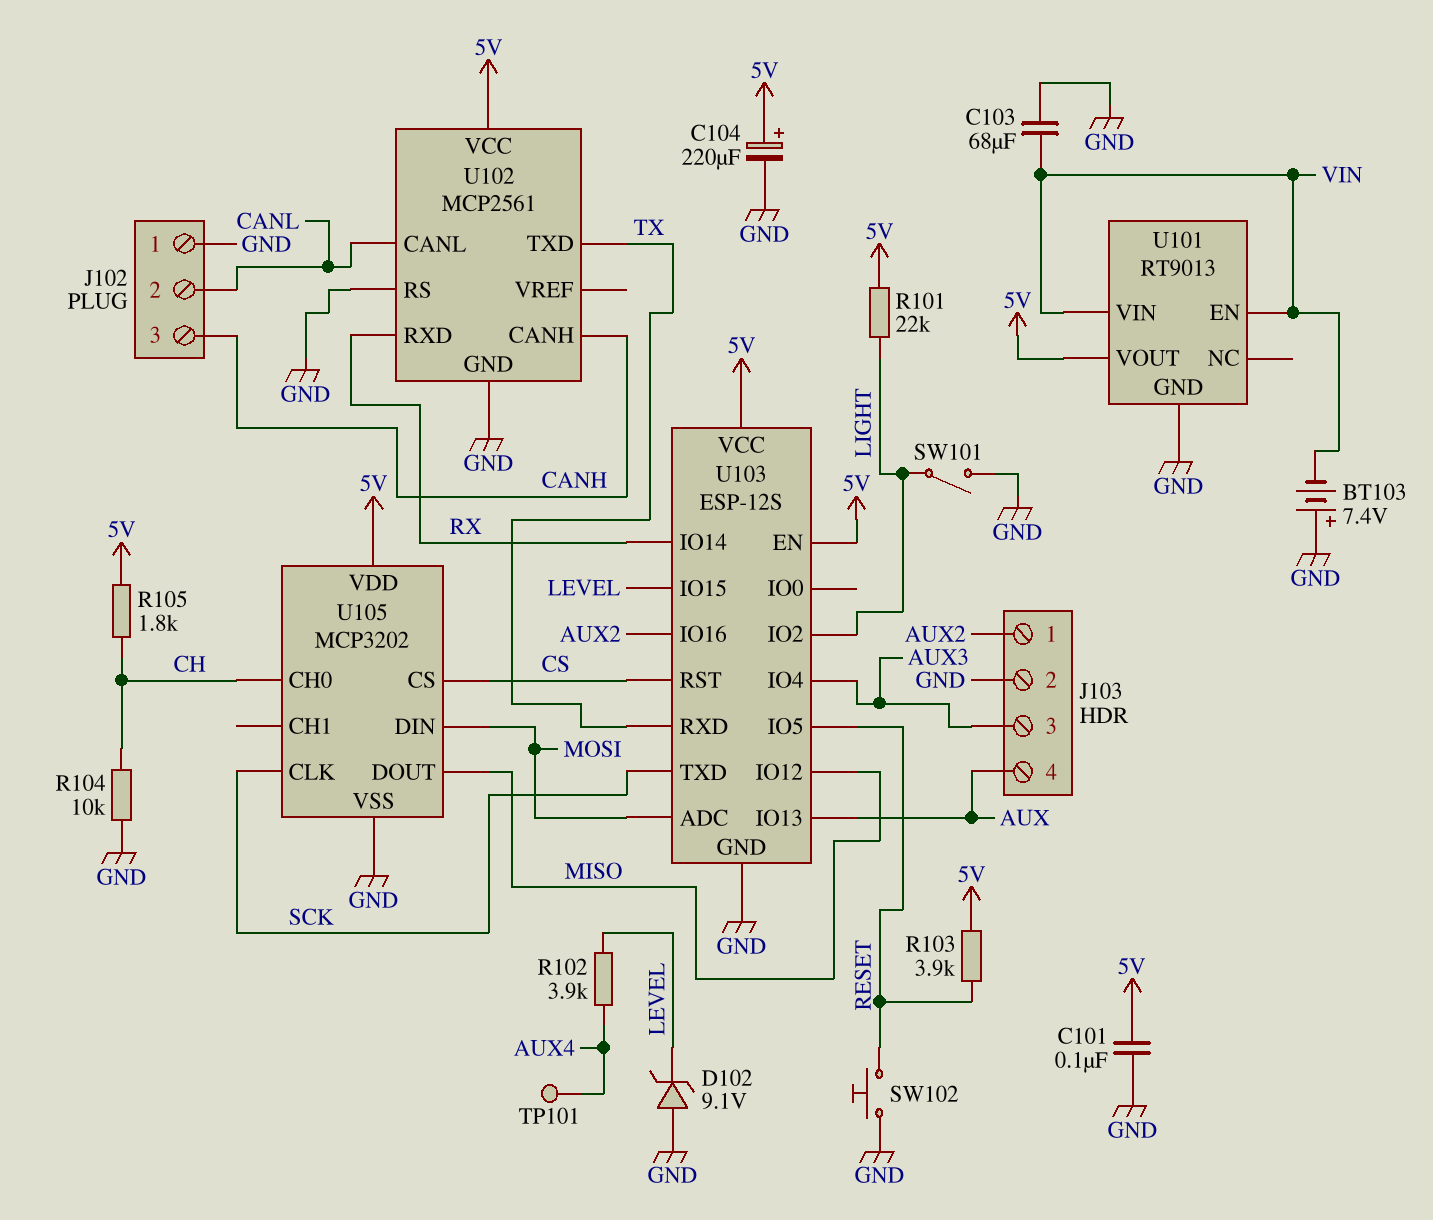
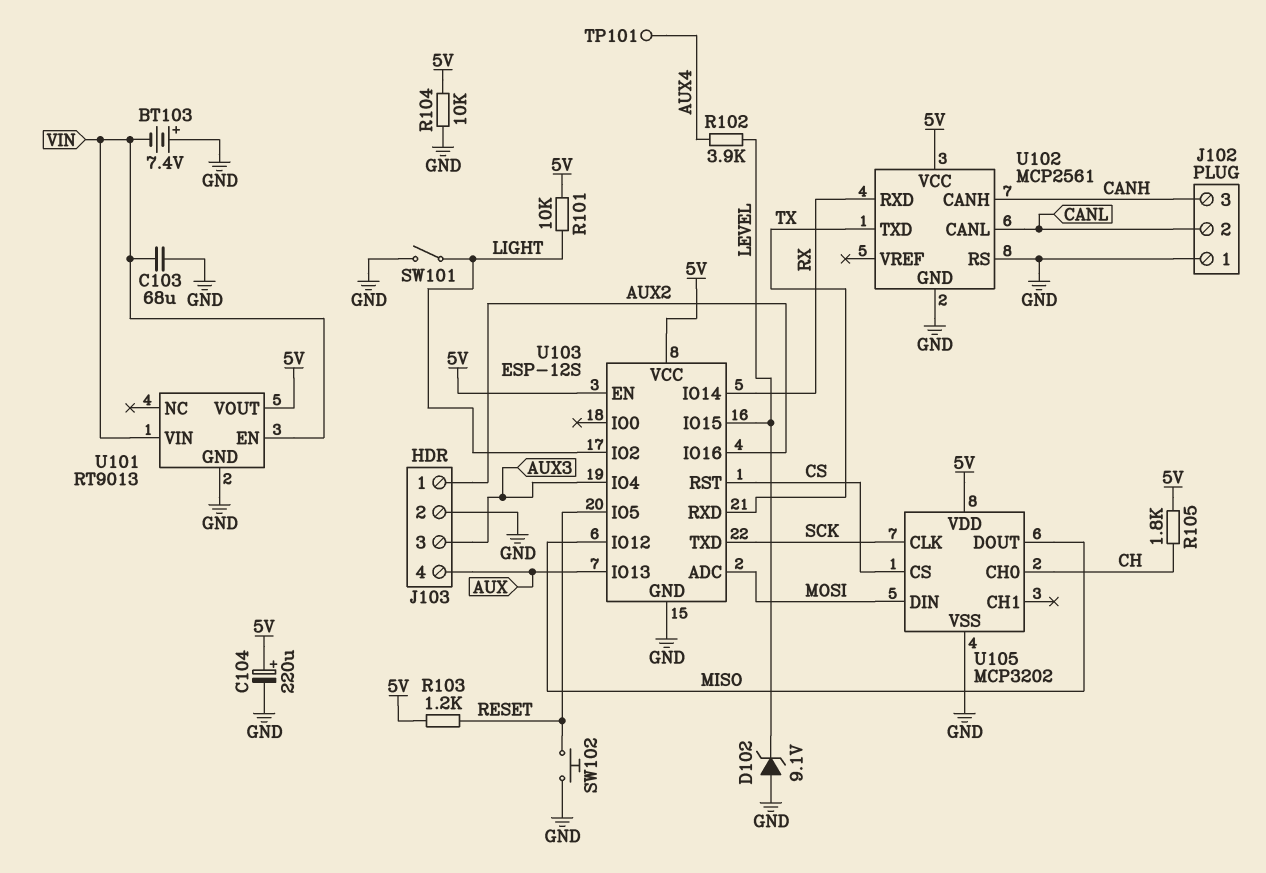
C101: 100nF (5V, GND) -> none
R101: 22k (5V, LIGHT) -> 10k (5V, LIGHT)
R103: 3.9k (5V, RESET) -> 1.2k (5V, RESET)
R104: 10k (CH, GND) -> 10k (5V, GND)

